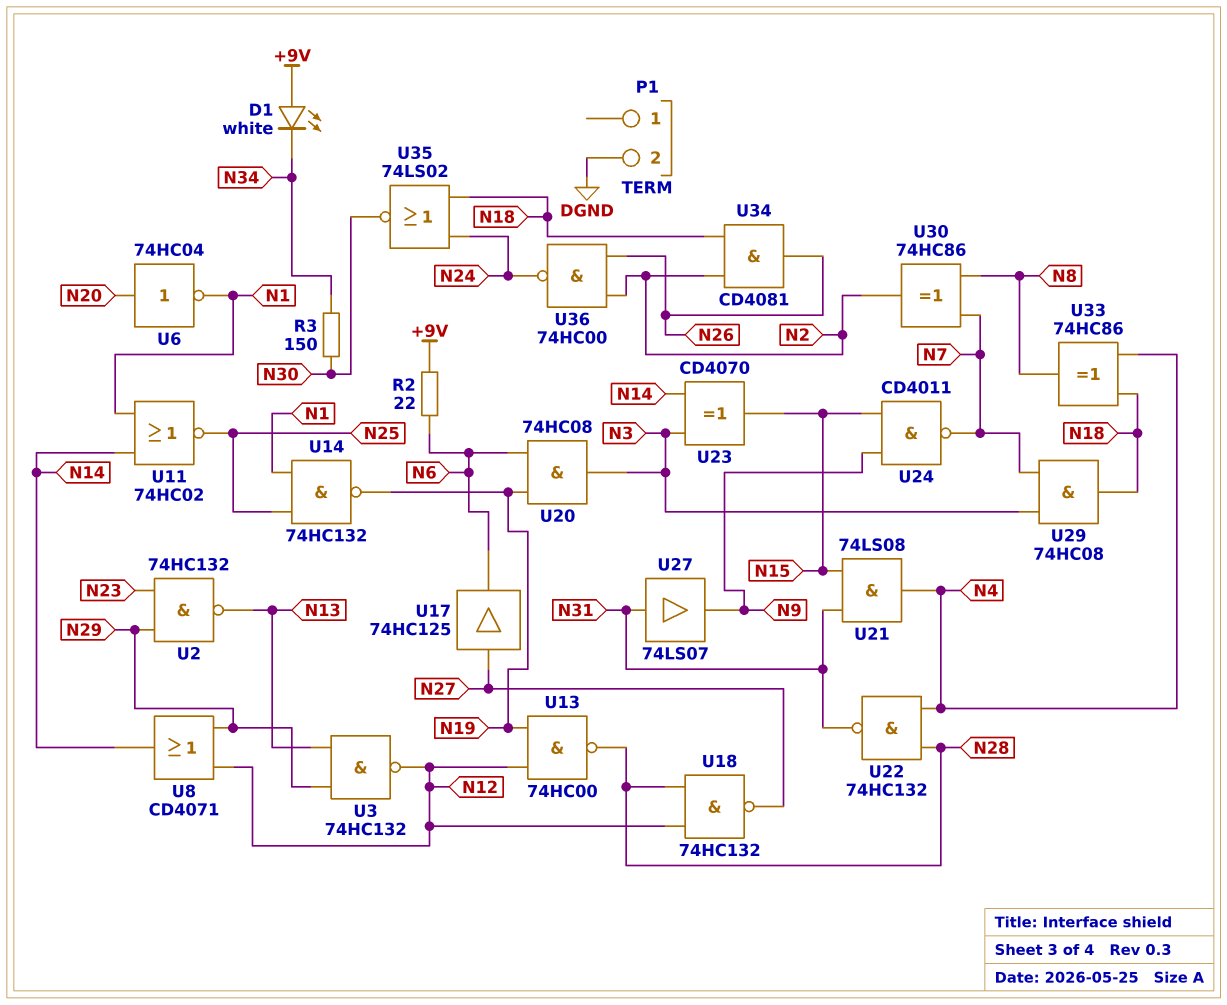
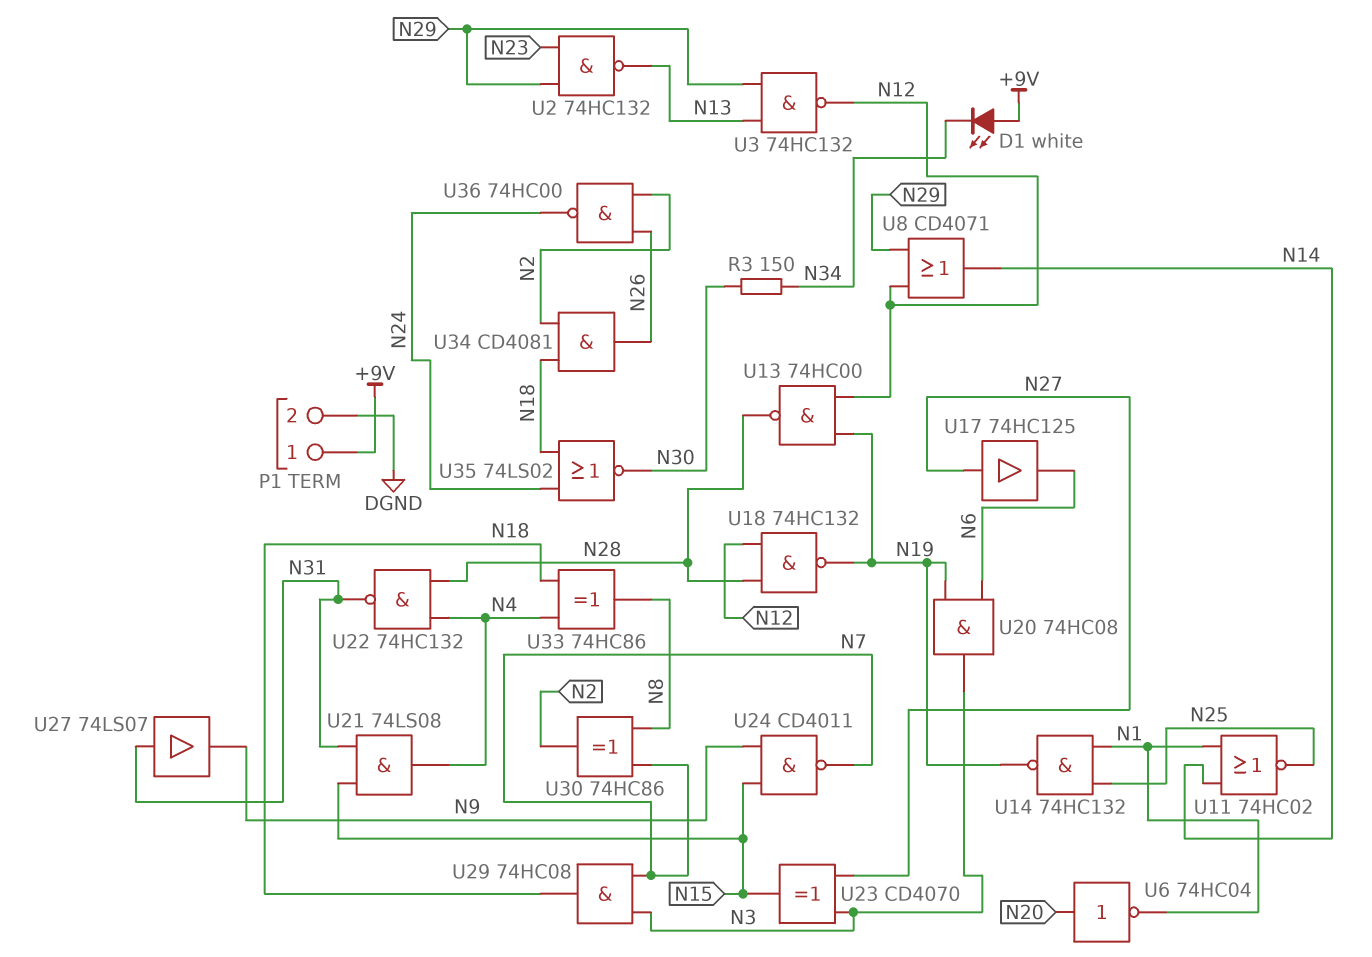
P1 pin 1: none -> +9V
R2: 22 (+9V, N6) -> none
U18: NAND 74HC132 (in N12, in N28, out N27) -> NAND 74HC132 (in N12, in N28, out N19)
U23: XOR CD4070 (in N3, in N14, out N15) -> XOR CD4070 (in N3, in N27, out N15)

